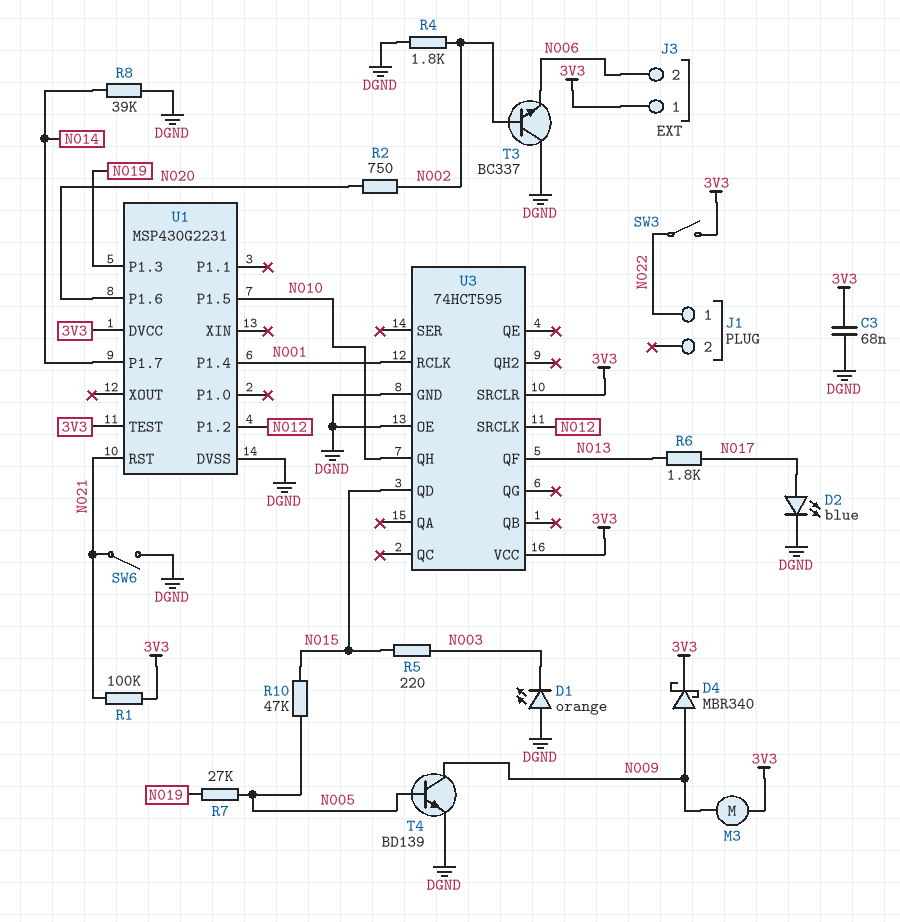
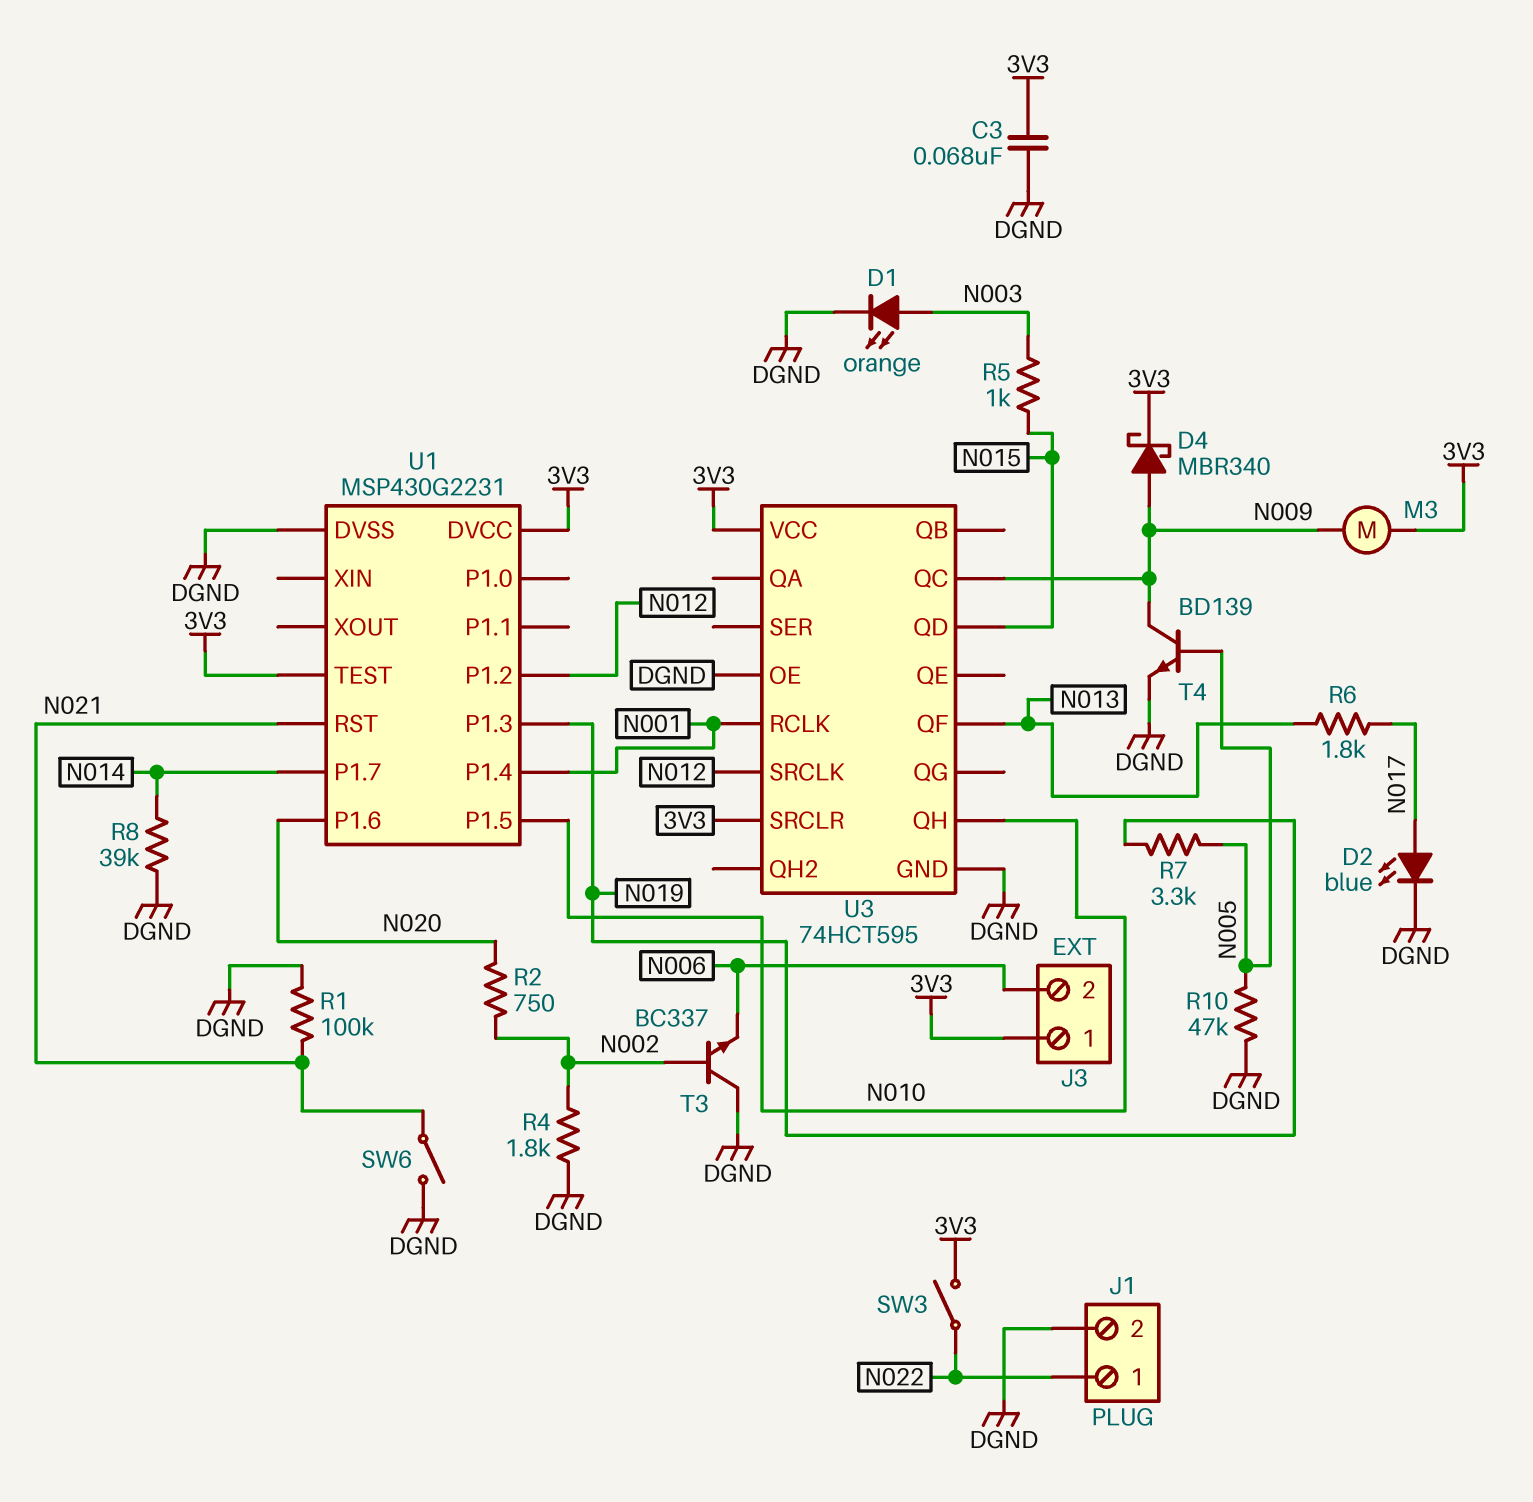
D1: LED orange (A DGND, K N003) -> LED orange (A N003, K DGND)
J1 pin 2: none -> DGND
R1: 100k (3V3, N021) -> 100k (DGND, N021)
R5: 220 (N003, N015) -> 1k (N003, N015)
R7: 27k (N005, N019) -> 3.3k (N005, N019)
R10: 47k (N005, N015) -> 47k (DGND, N005)
U3 pin QC: none -> N009

